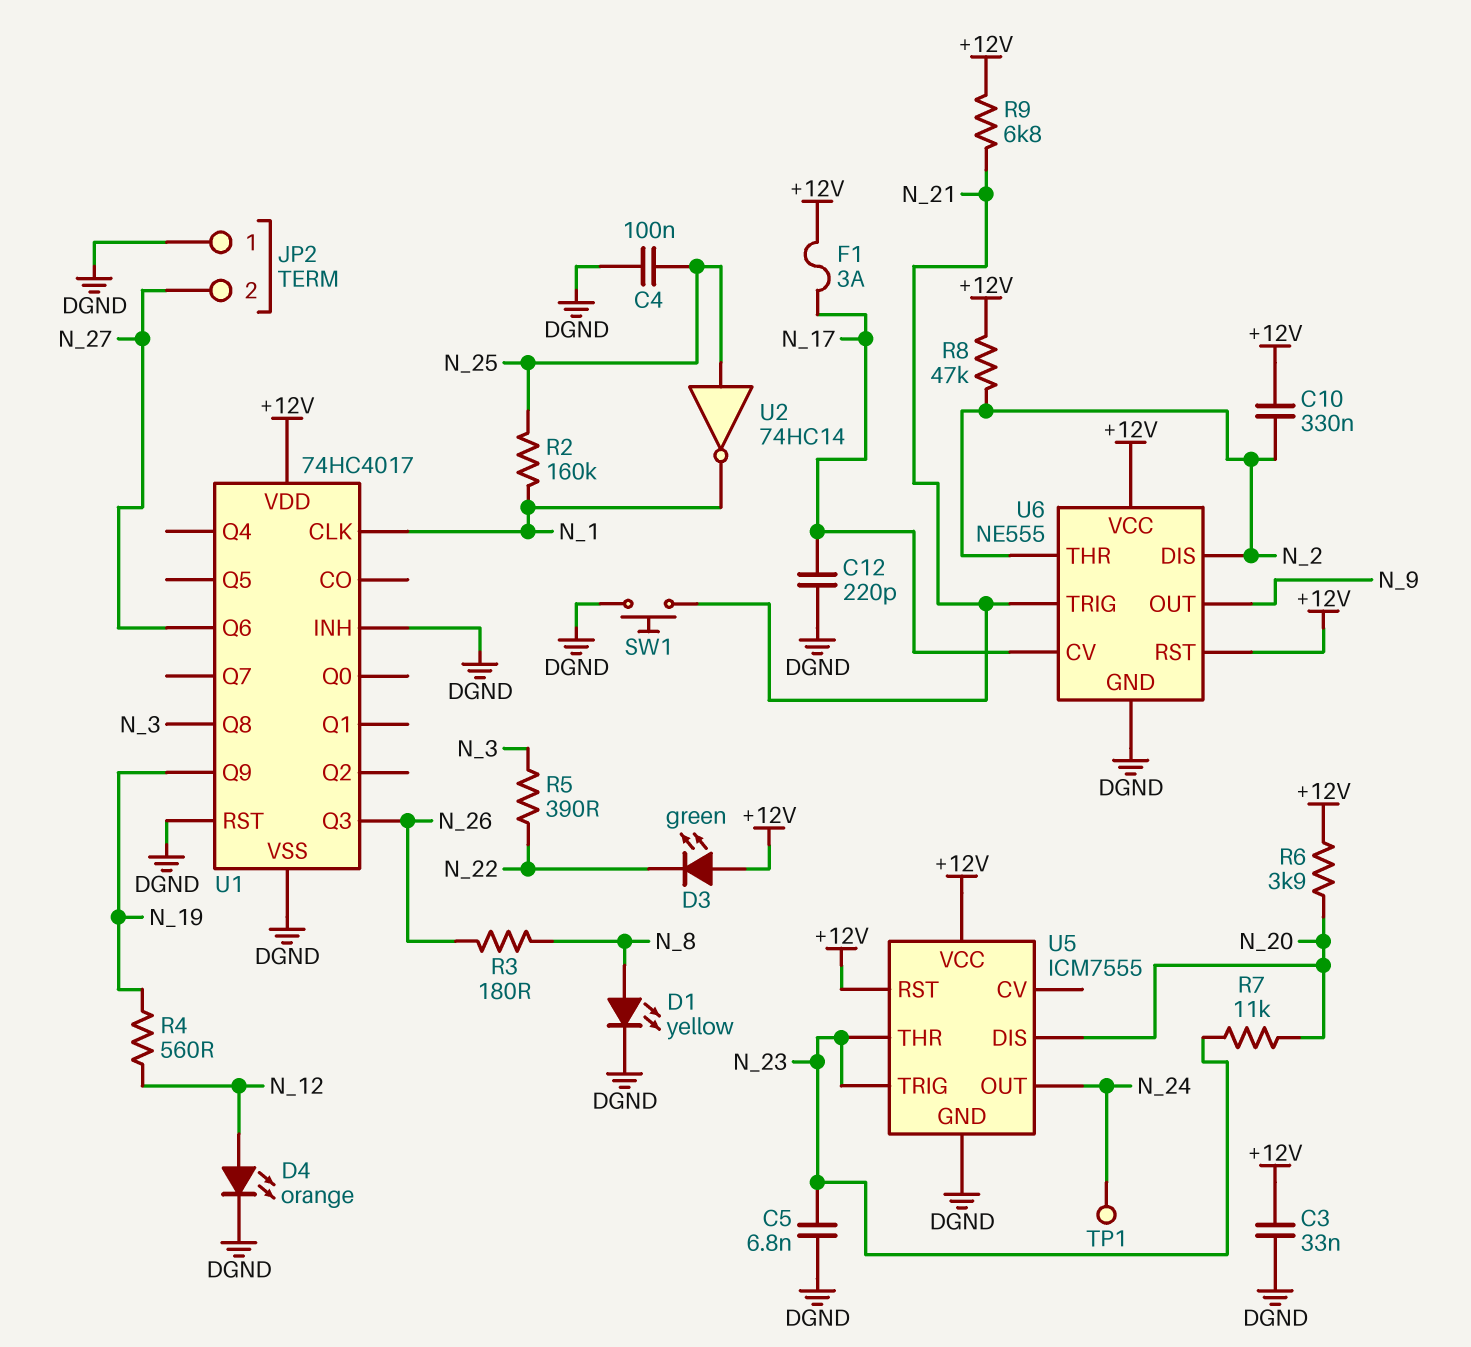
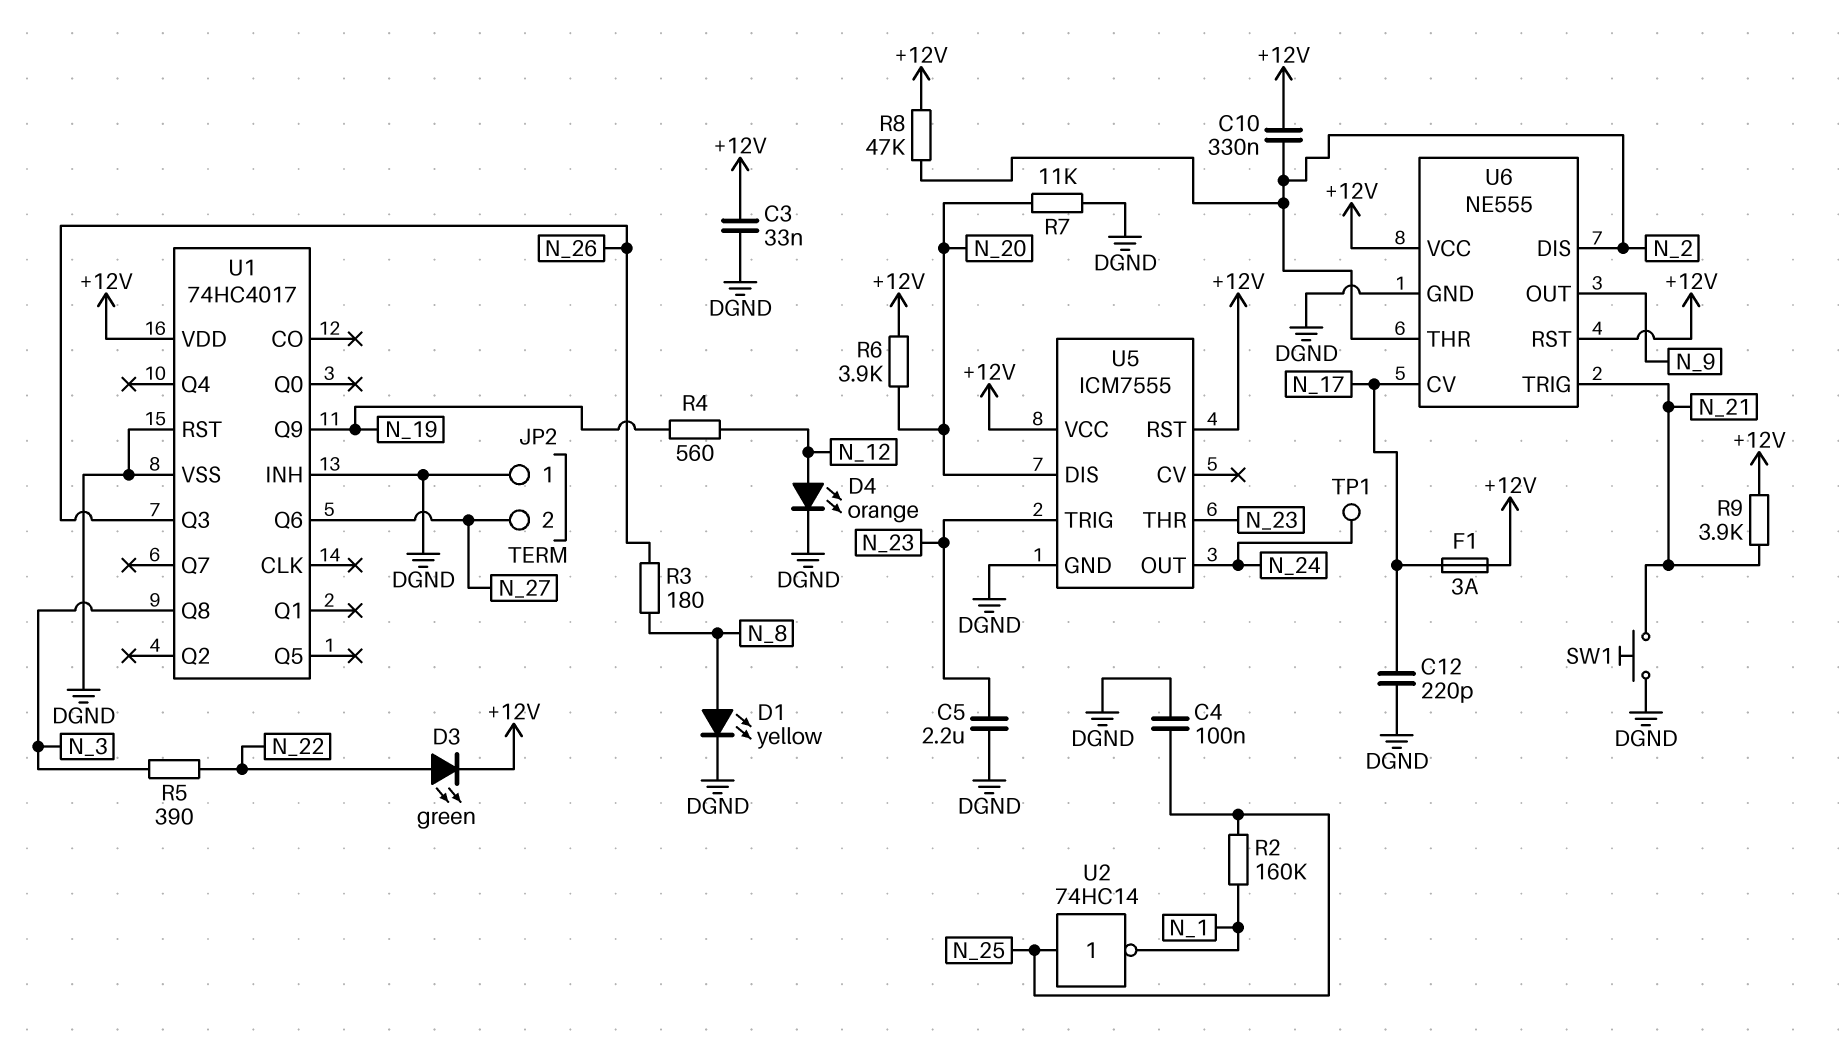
C5: 6.8nF (DGND, N_23) -> 2.2uF (DGND, N_23)
D3: LED green (A +12V, K N_22) -> LED green (A N_22, K +12V)
R7: 11k (N_20, N_23) -> 11k (DGND, N_20)
R9: 6.8k (+12V, N_21) -> 3.9k (+12V, N_21)
U1 pin CLK: N_1 -> none

